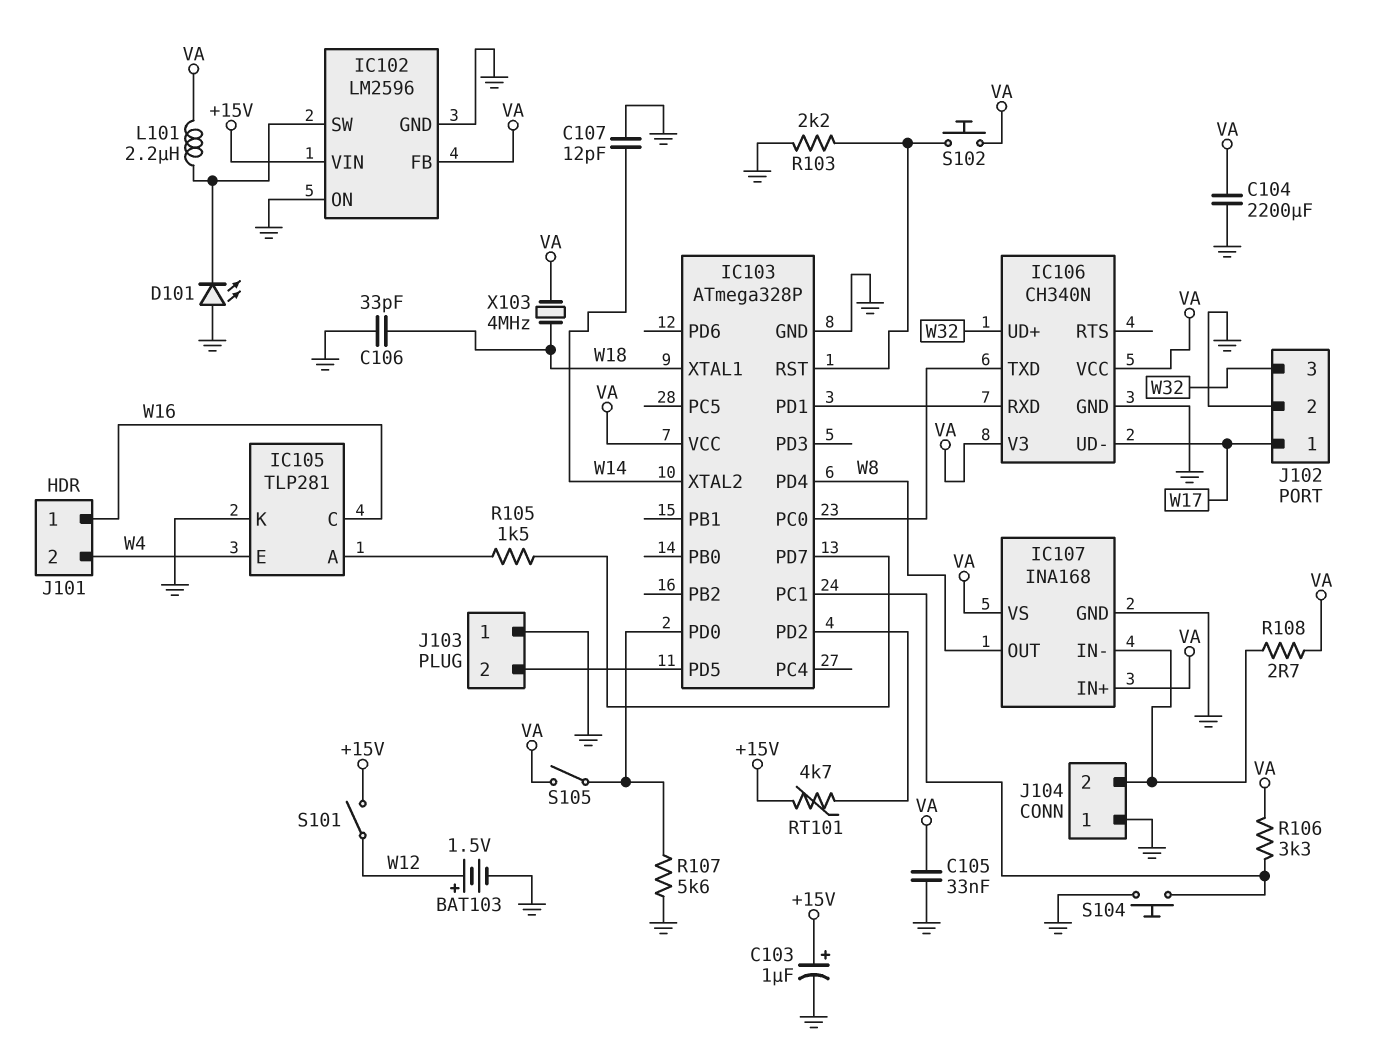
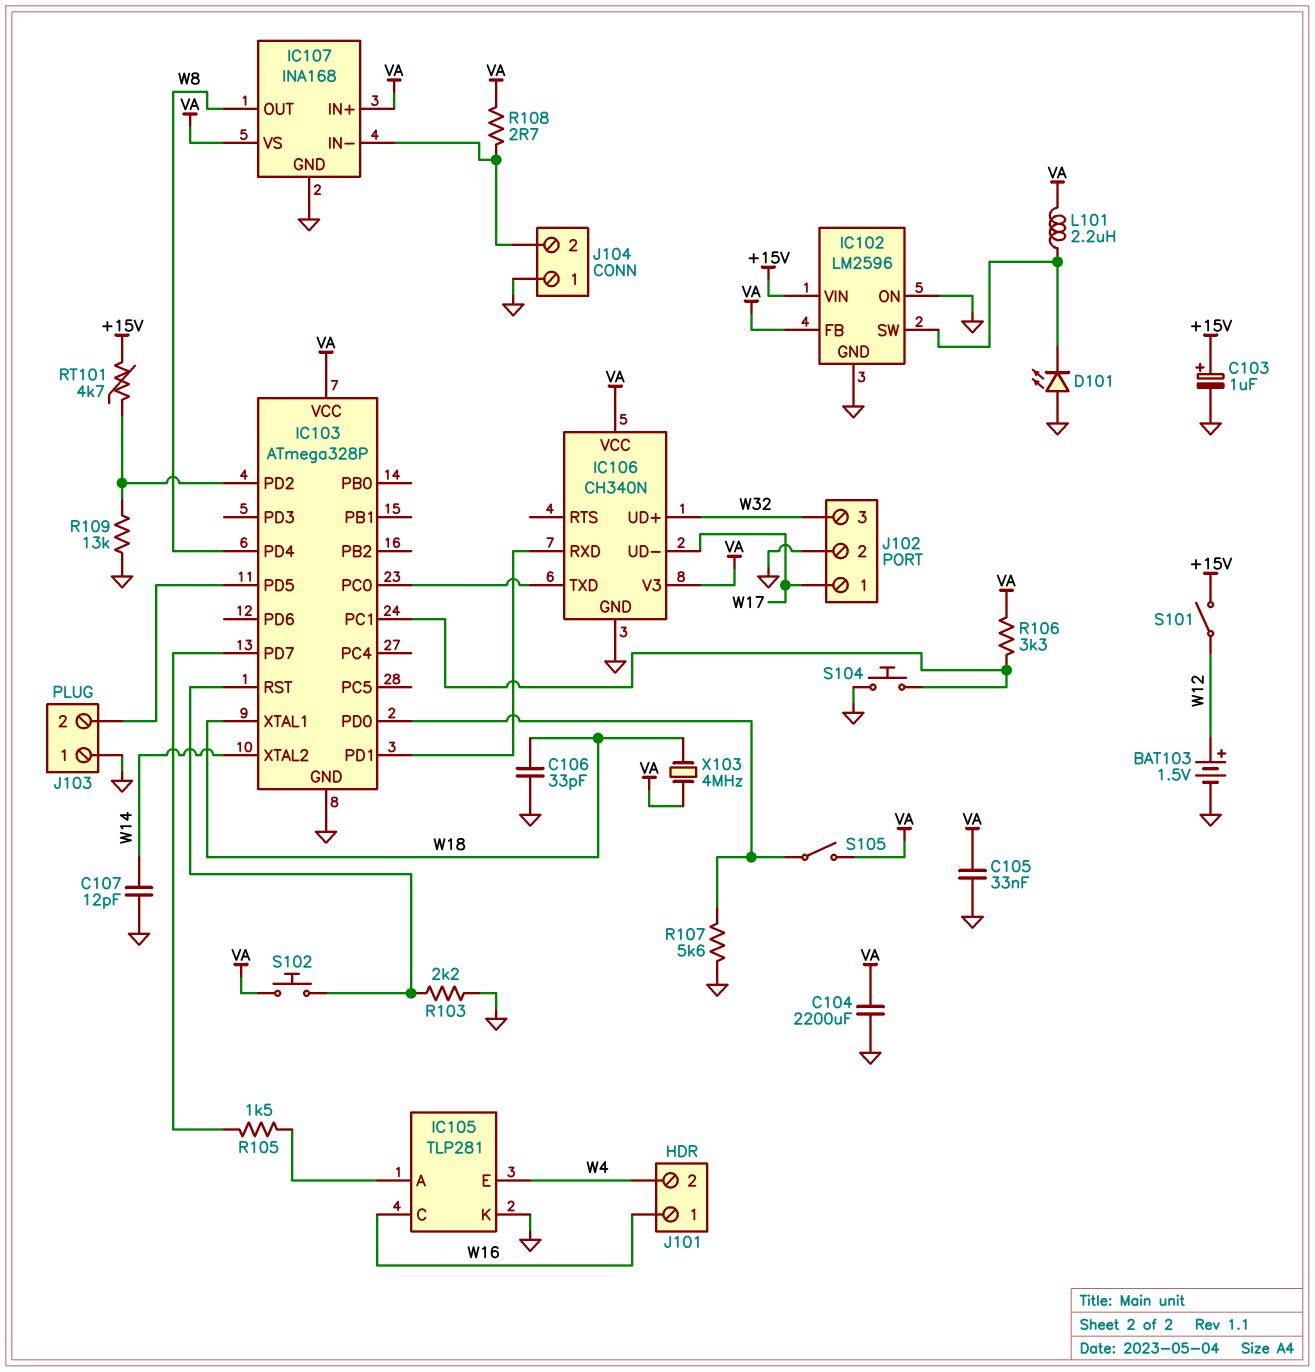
R109: none -> 13k (GND, IC103/PD2)

